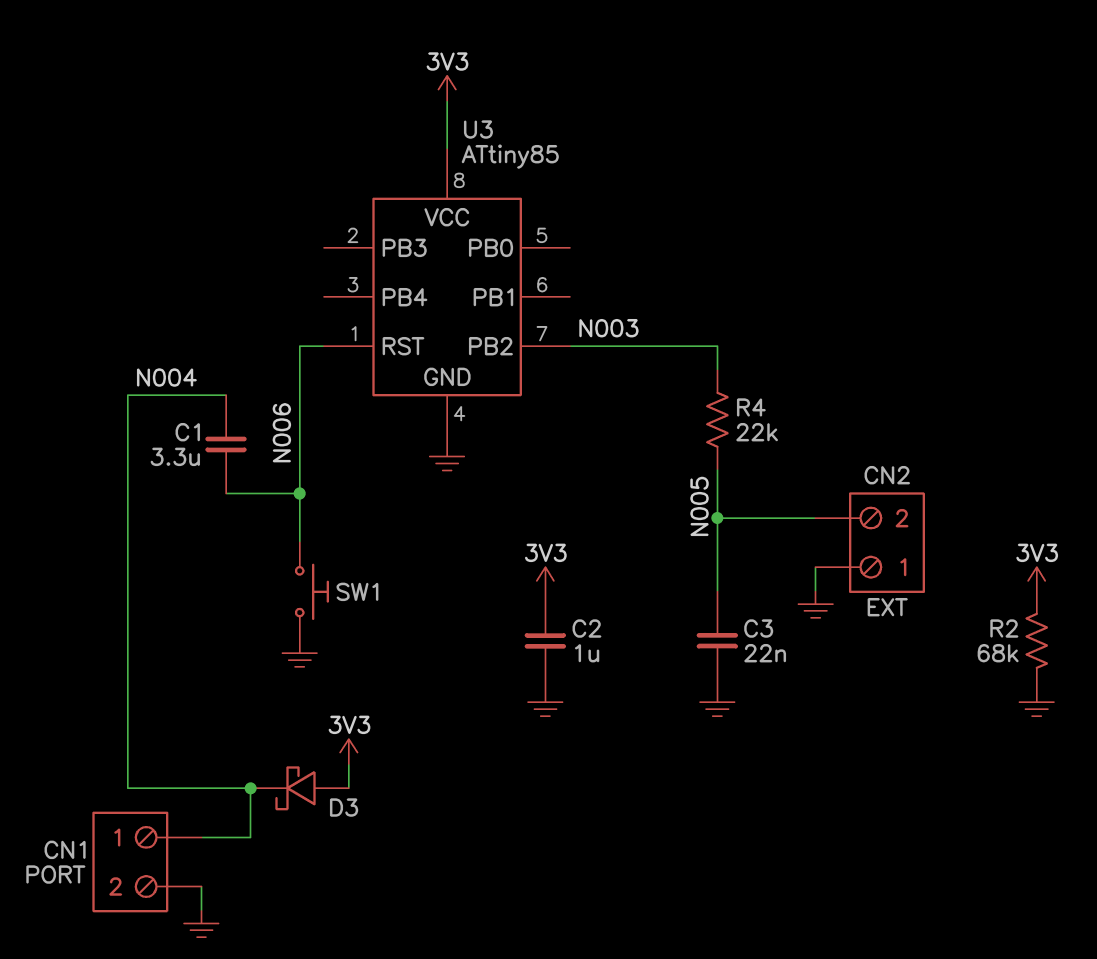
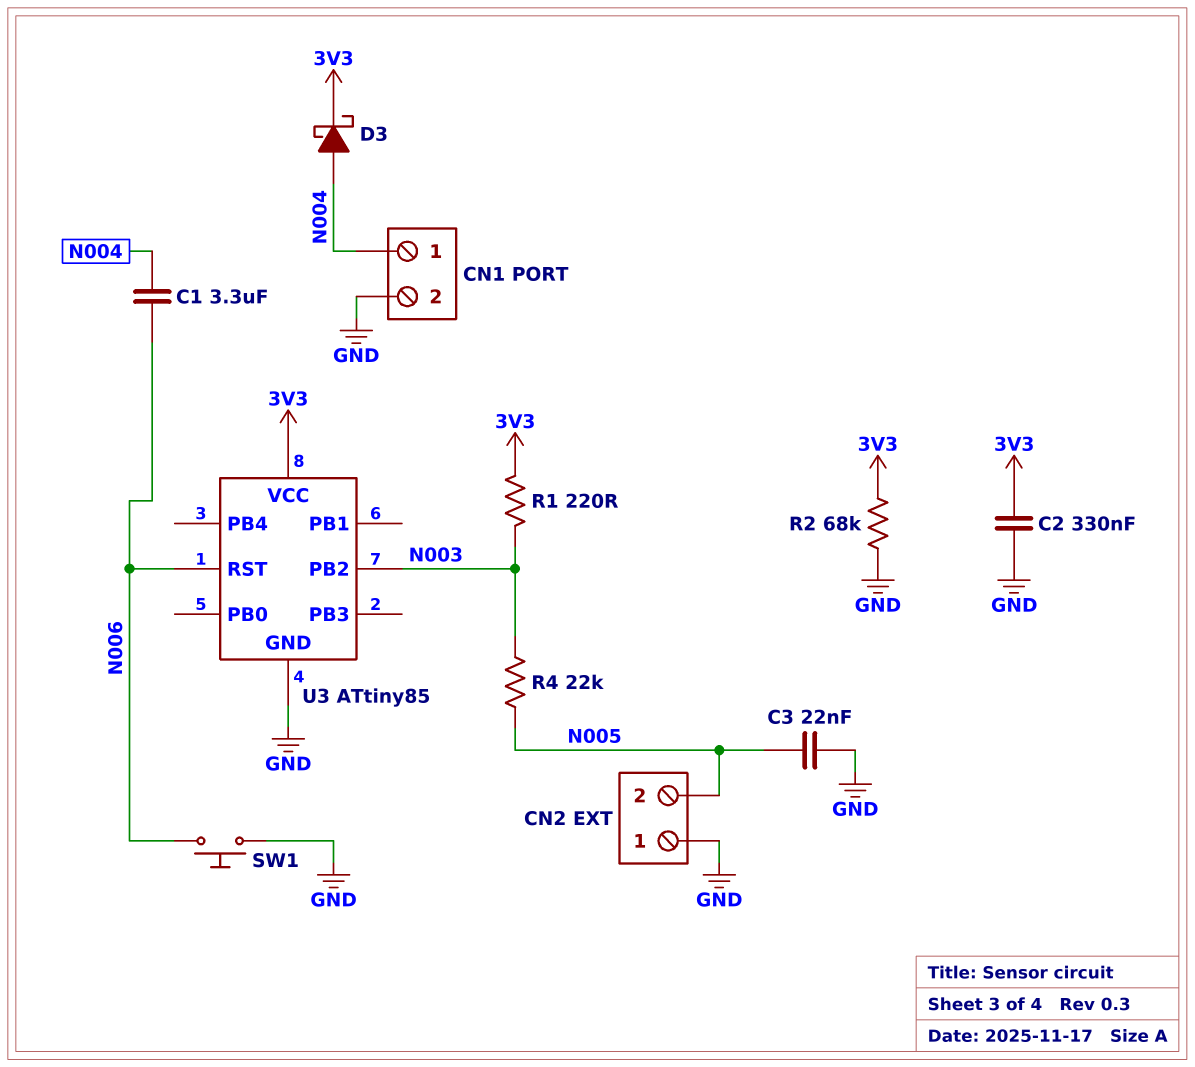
C2: 1uF (3V3, GND) -> 330nF (3V3, GND)
D3: schottky (A 3V3, K N004) -> schottky (A N004, K 3V3)
R1: none -> 220 (3V3, N003)

